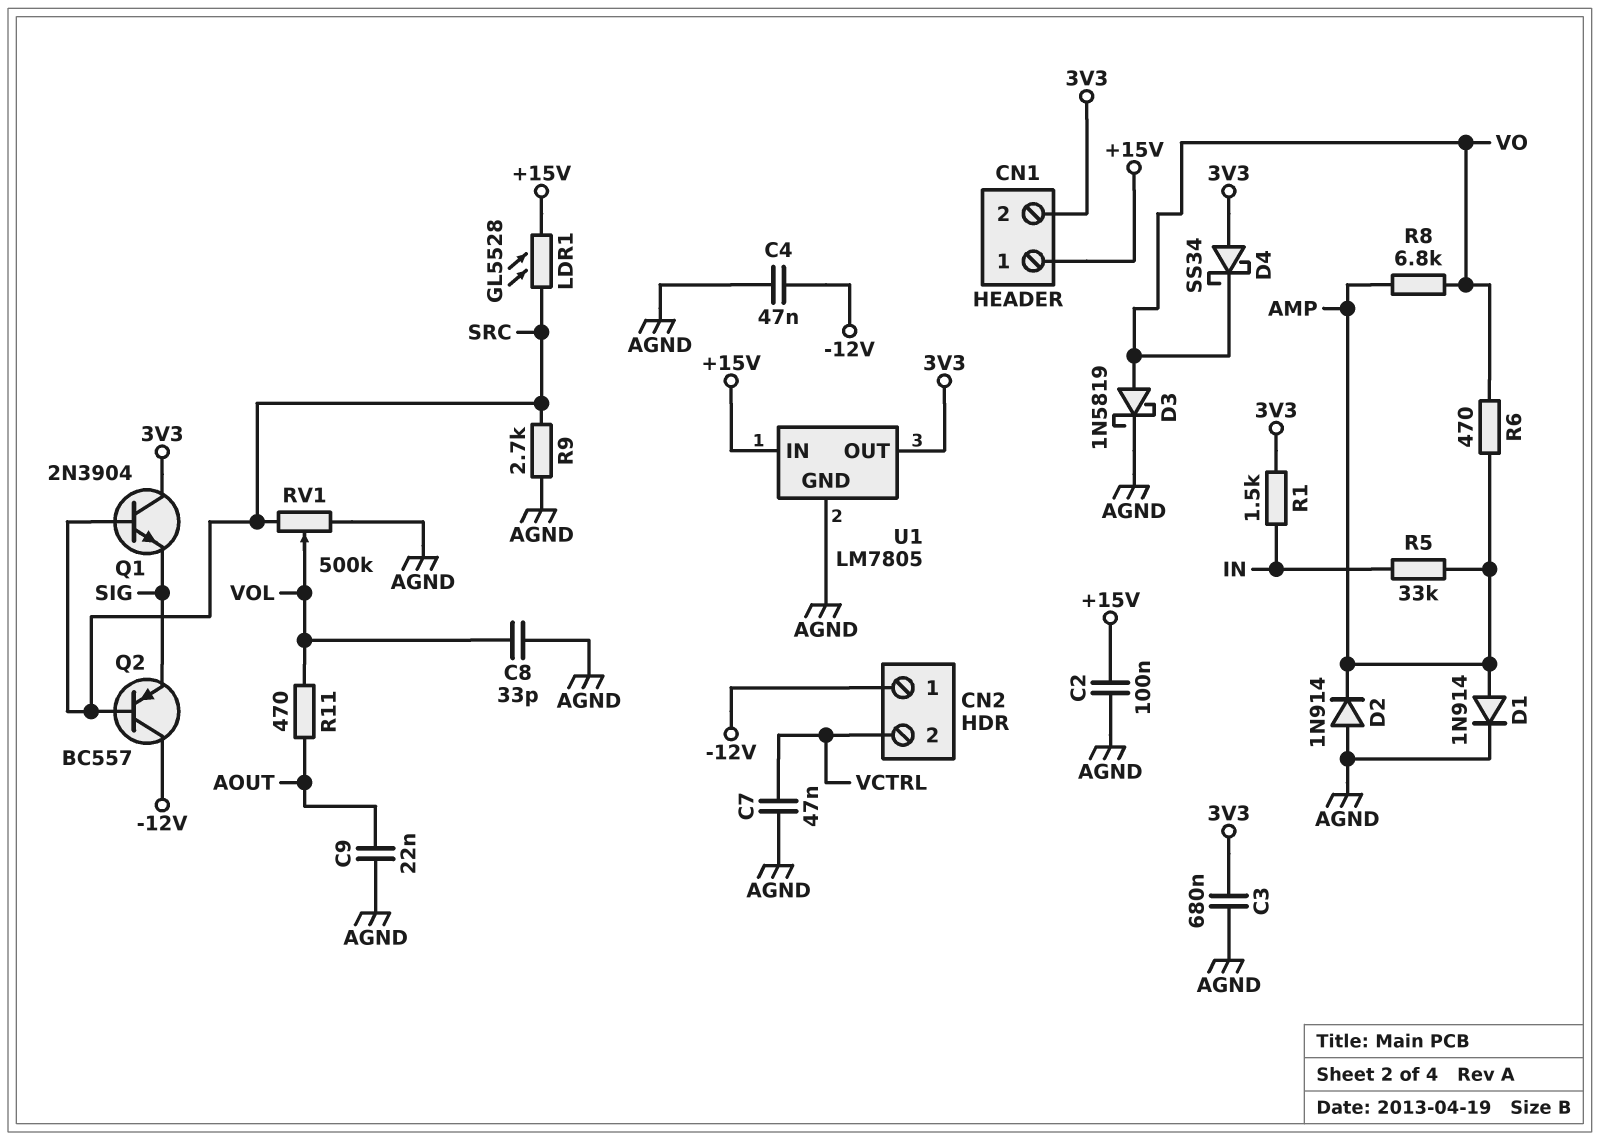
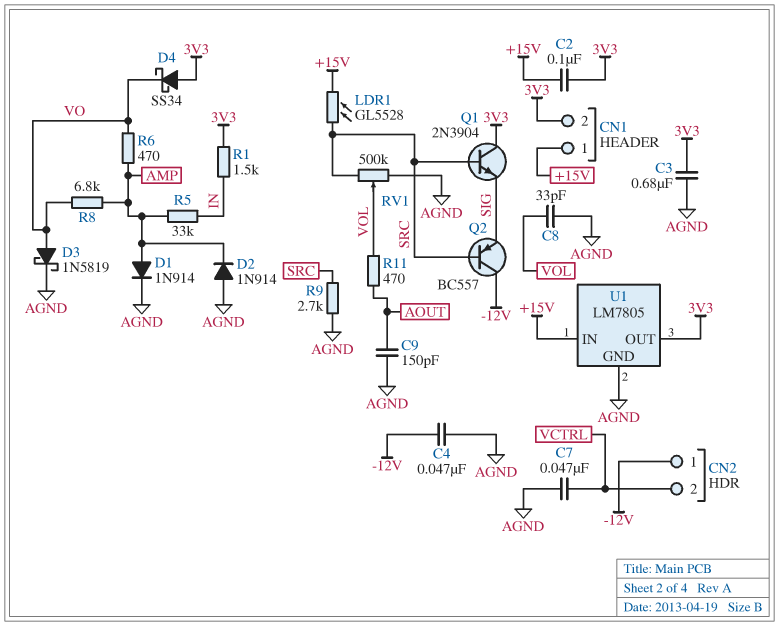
C2: 100nF (+15V, AGND) -> 100nF (+15V, 3V3)
C9: 22nF (AGND, AOUT) -> 150pF (AGND, AOUT)

